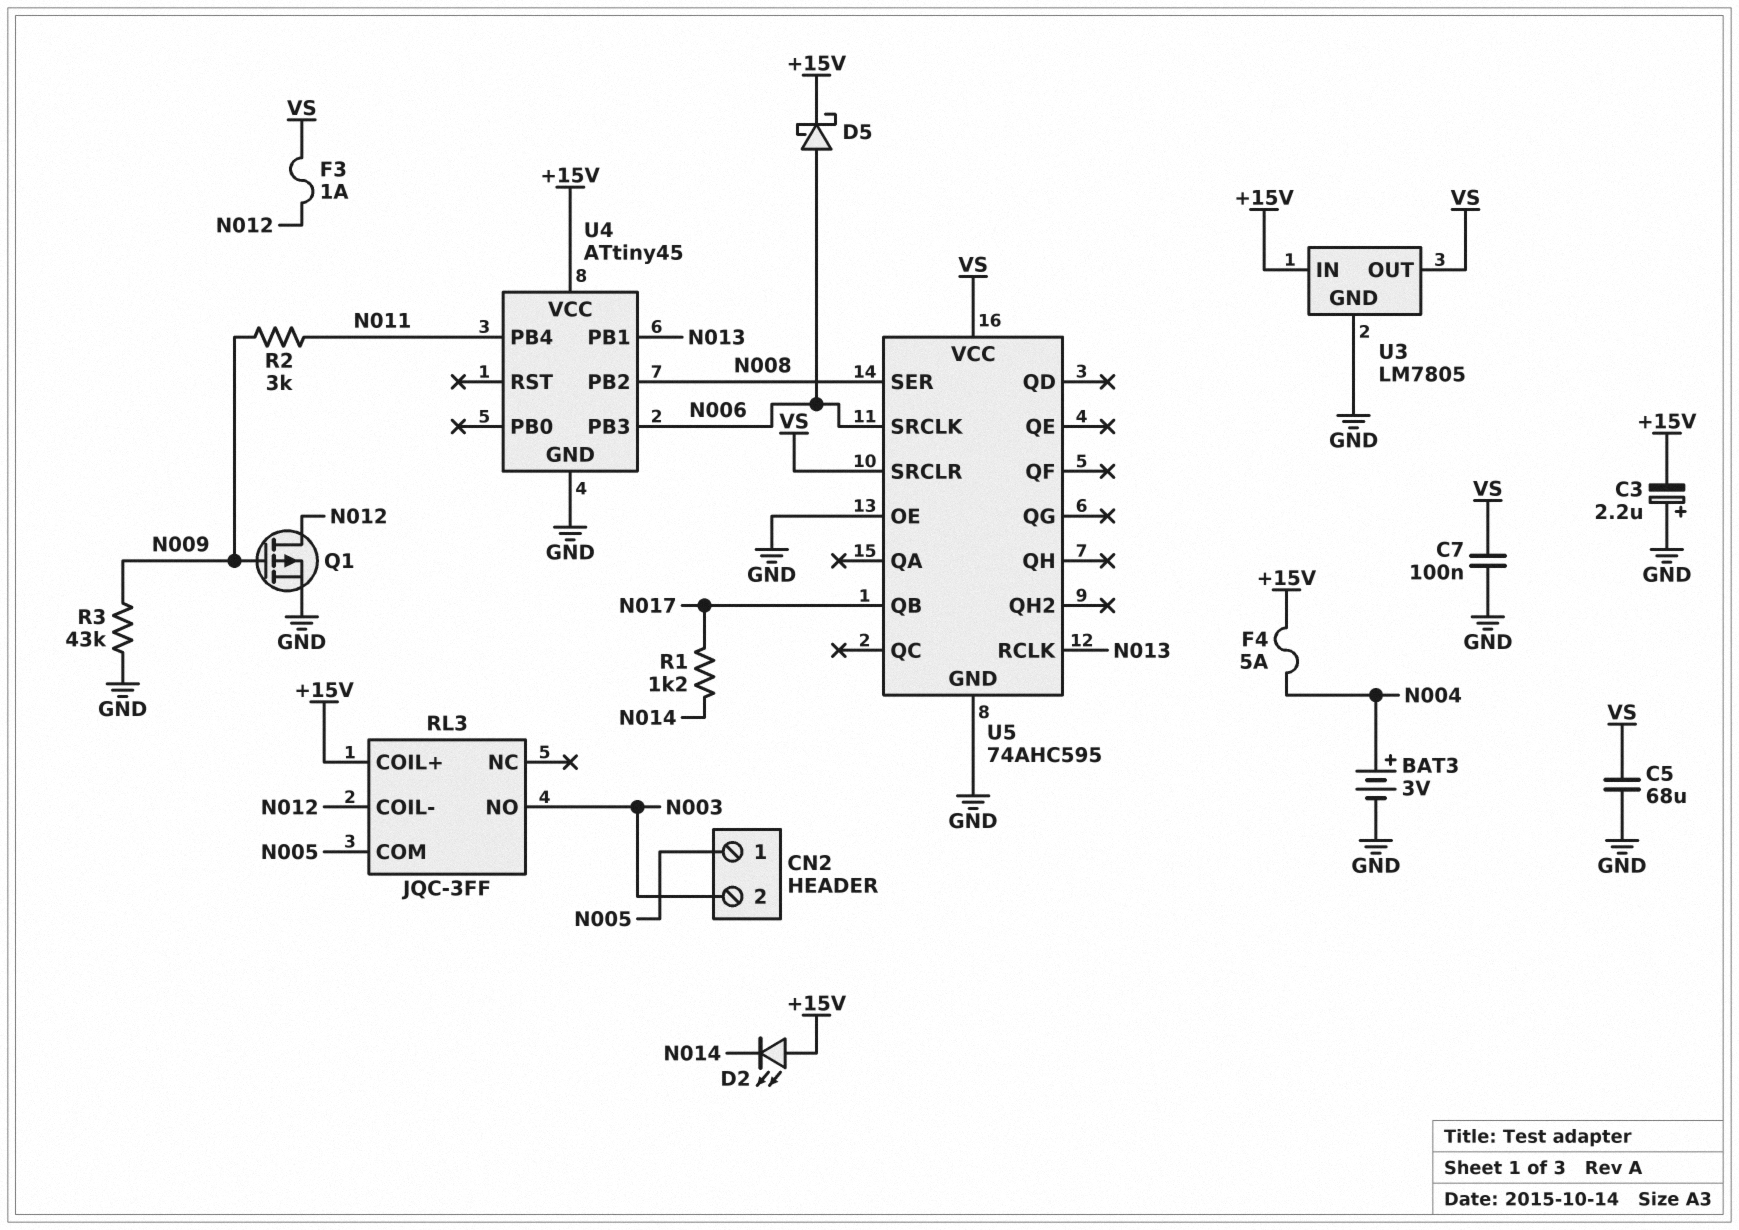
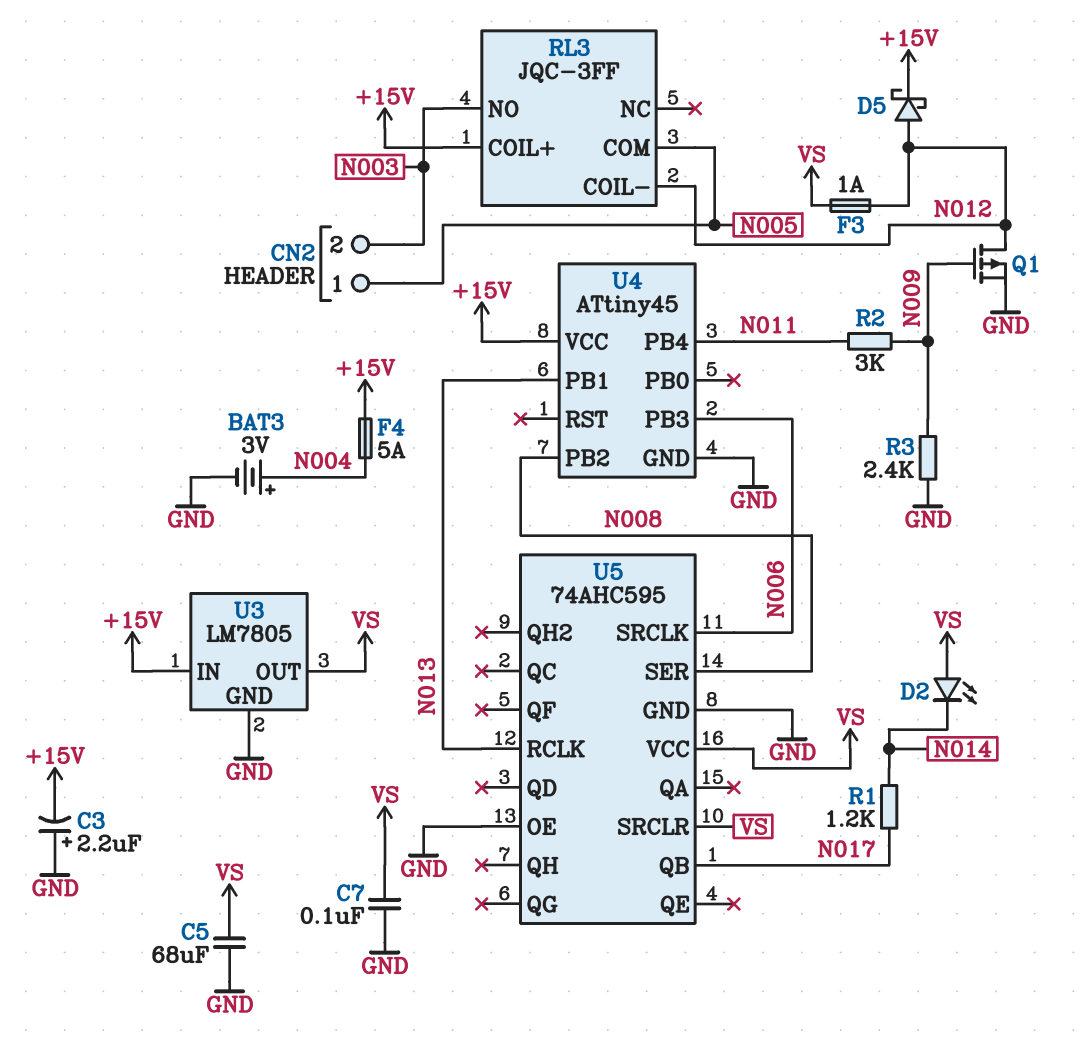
D2: LED (A +15V, K N014) -> LED (A VS, K N014)
D5: schottky (A N006, K +15V) -> schottky (A N012, K +15V)
R3: 43k (GND, N009) -> 2.4k (GND, N009)

